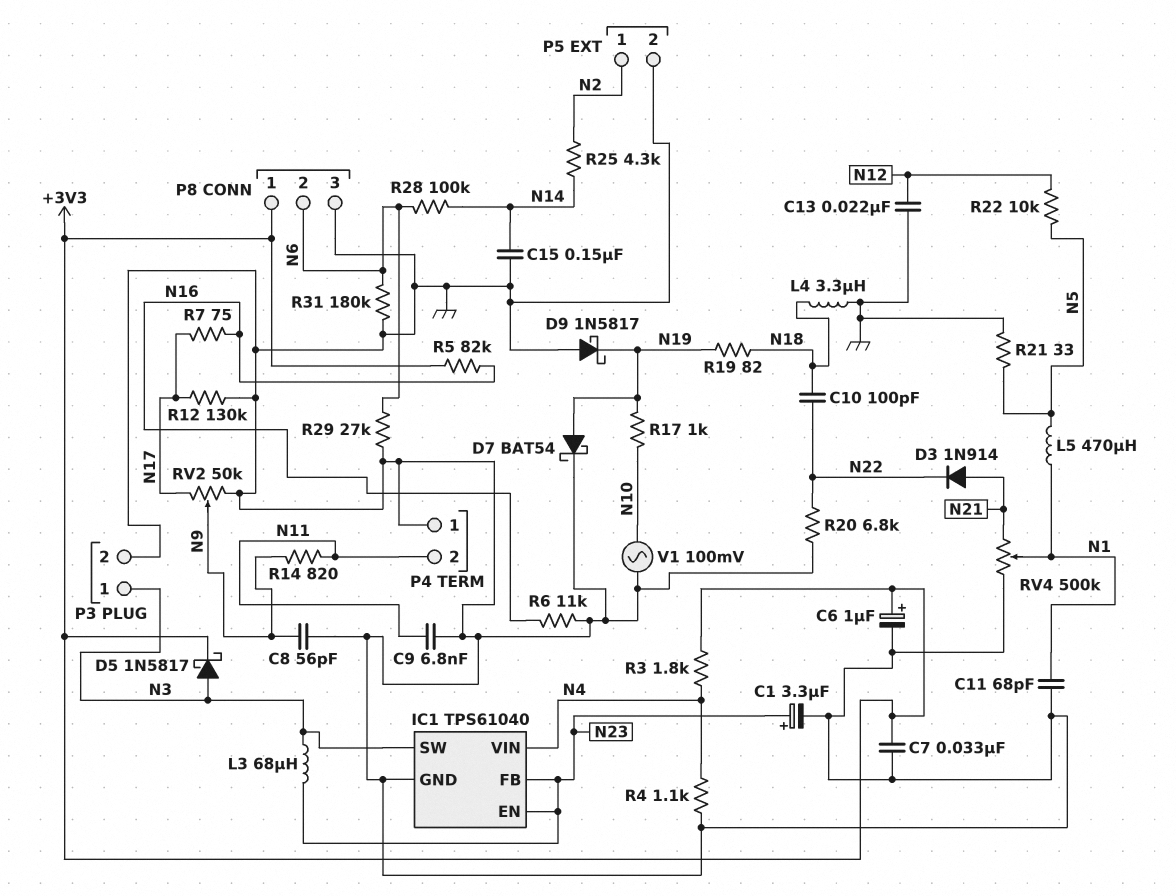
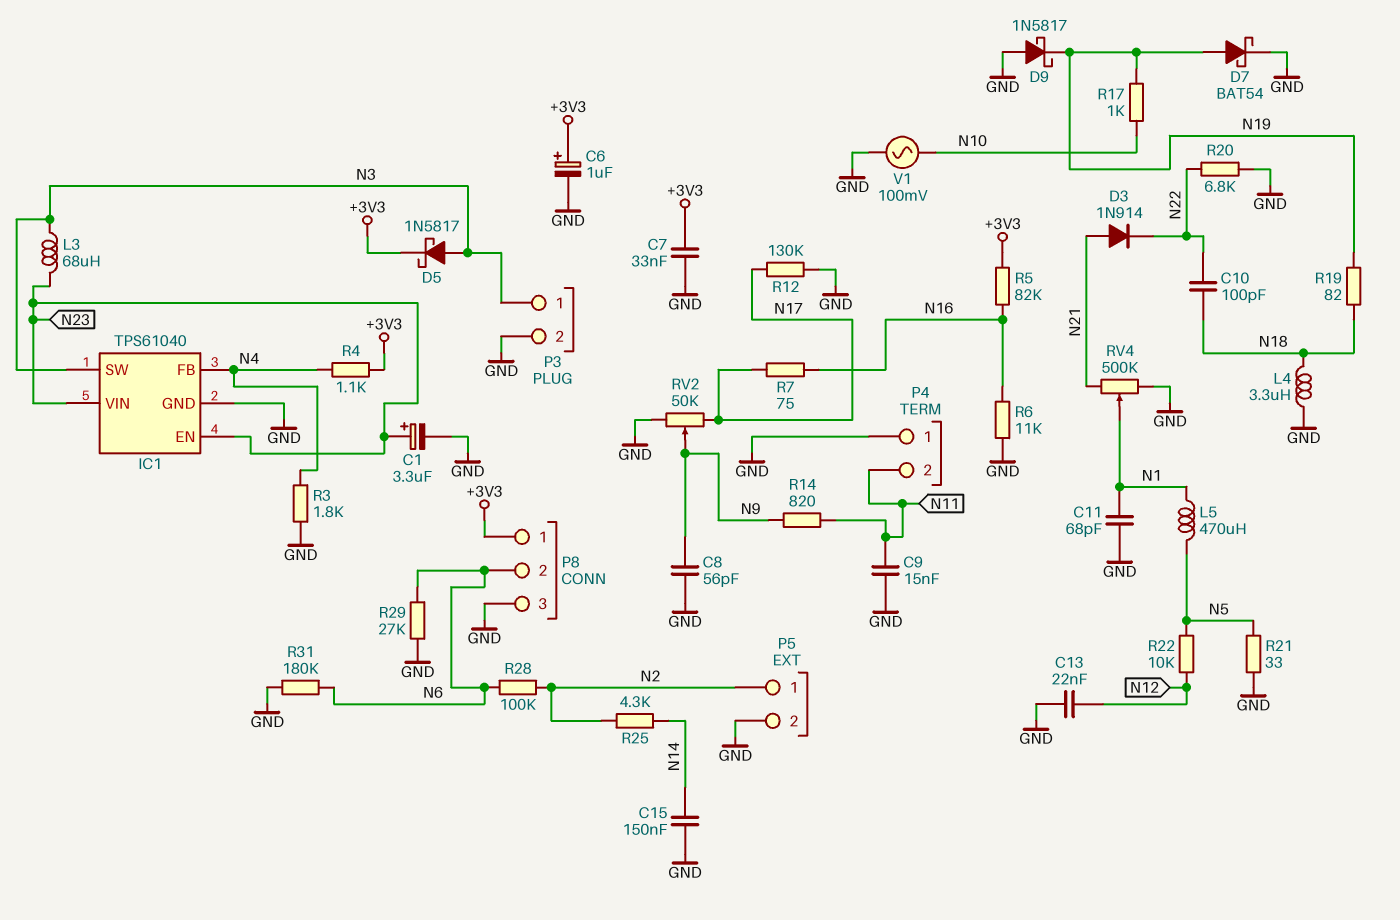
C9: 6.8nF (GND, N11) -> 15nF (GND, N11)
IC1 pin FB: N23 -> N4
IC1 pin VIN: N4 -> N23
R3: 1.8k (+3V3, N4) -> 1.8k (GND, N4)
R4: 1.1k (GND, N4) -> 1.1k (+3V3, N4)
R28: 100k (N6, N14) -> 100k (N2, N6)

